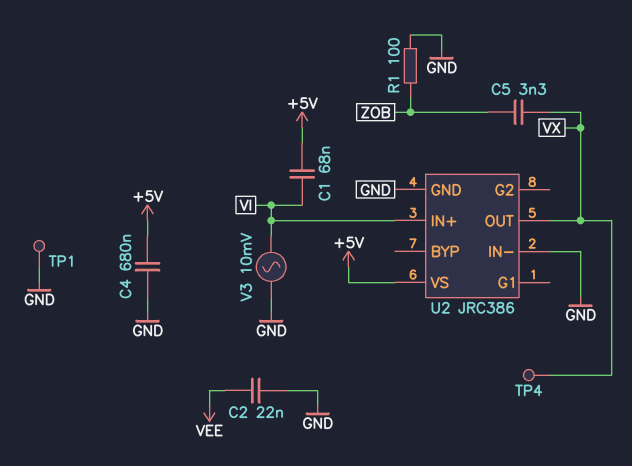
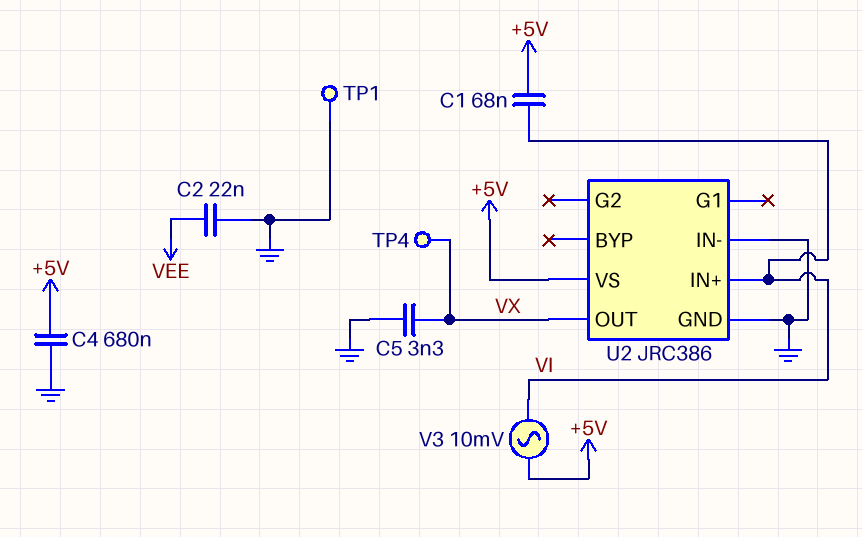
C5: 3.3nF (VX, ZOB) -> 3.3nF (GND, VX)
R1: 100 (GND, ZOB) -> none
V3: AC 10mV (GND, VI) -> AC 10mV (+5V, VI)

